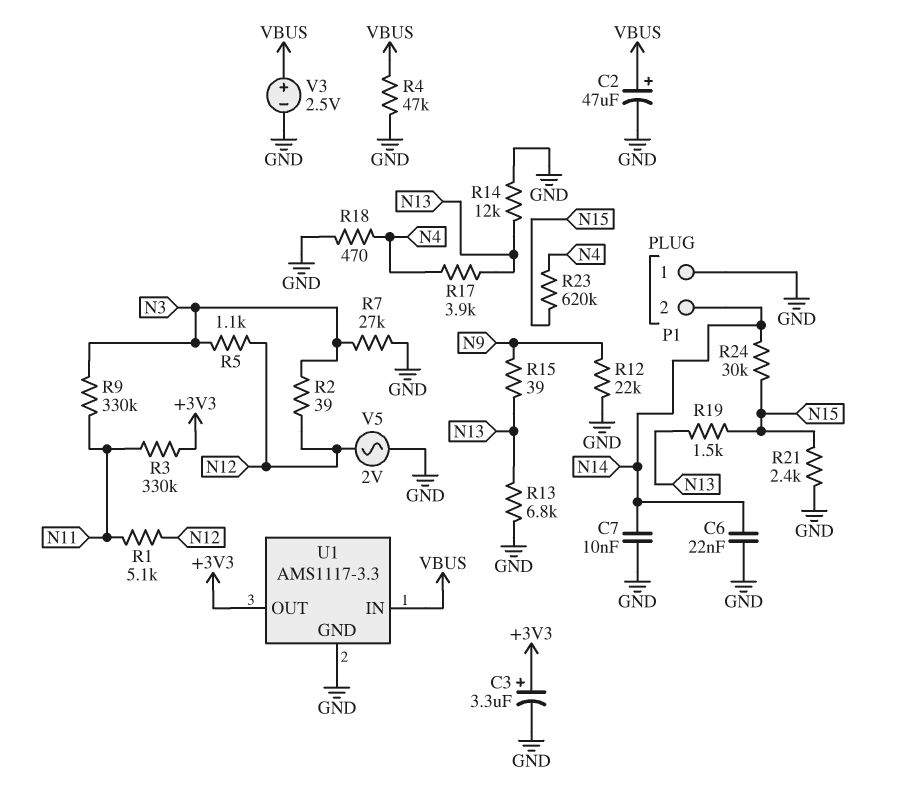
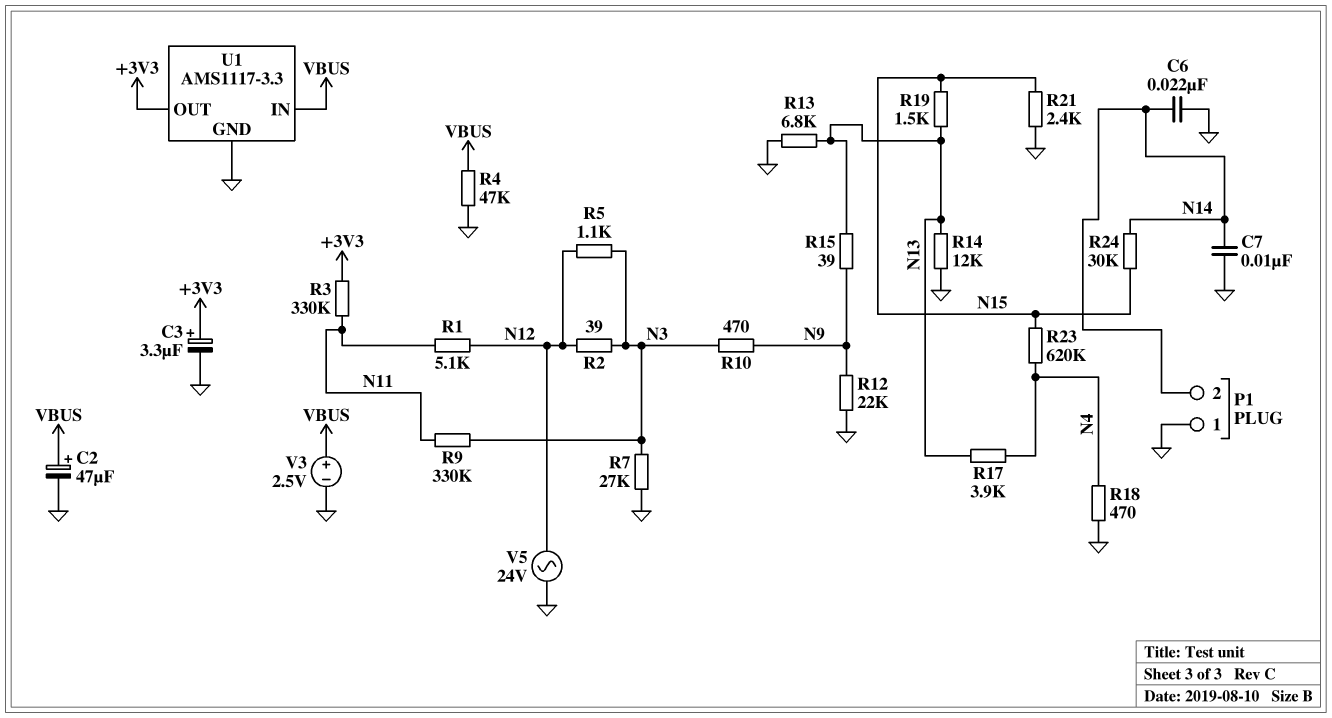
R10: none -> 470 (N3, N9)
V5: AC 2V (GND, N12) -> AC 24V (GND, N12)

